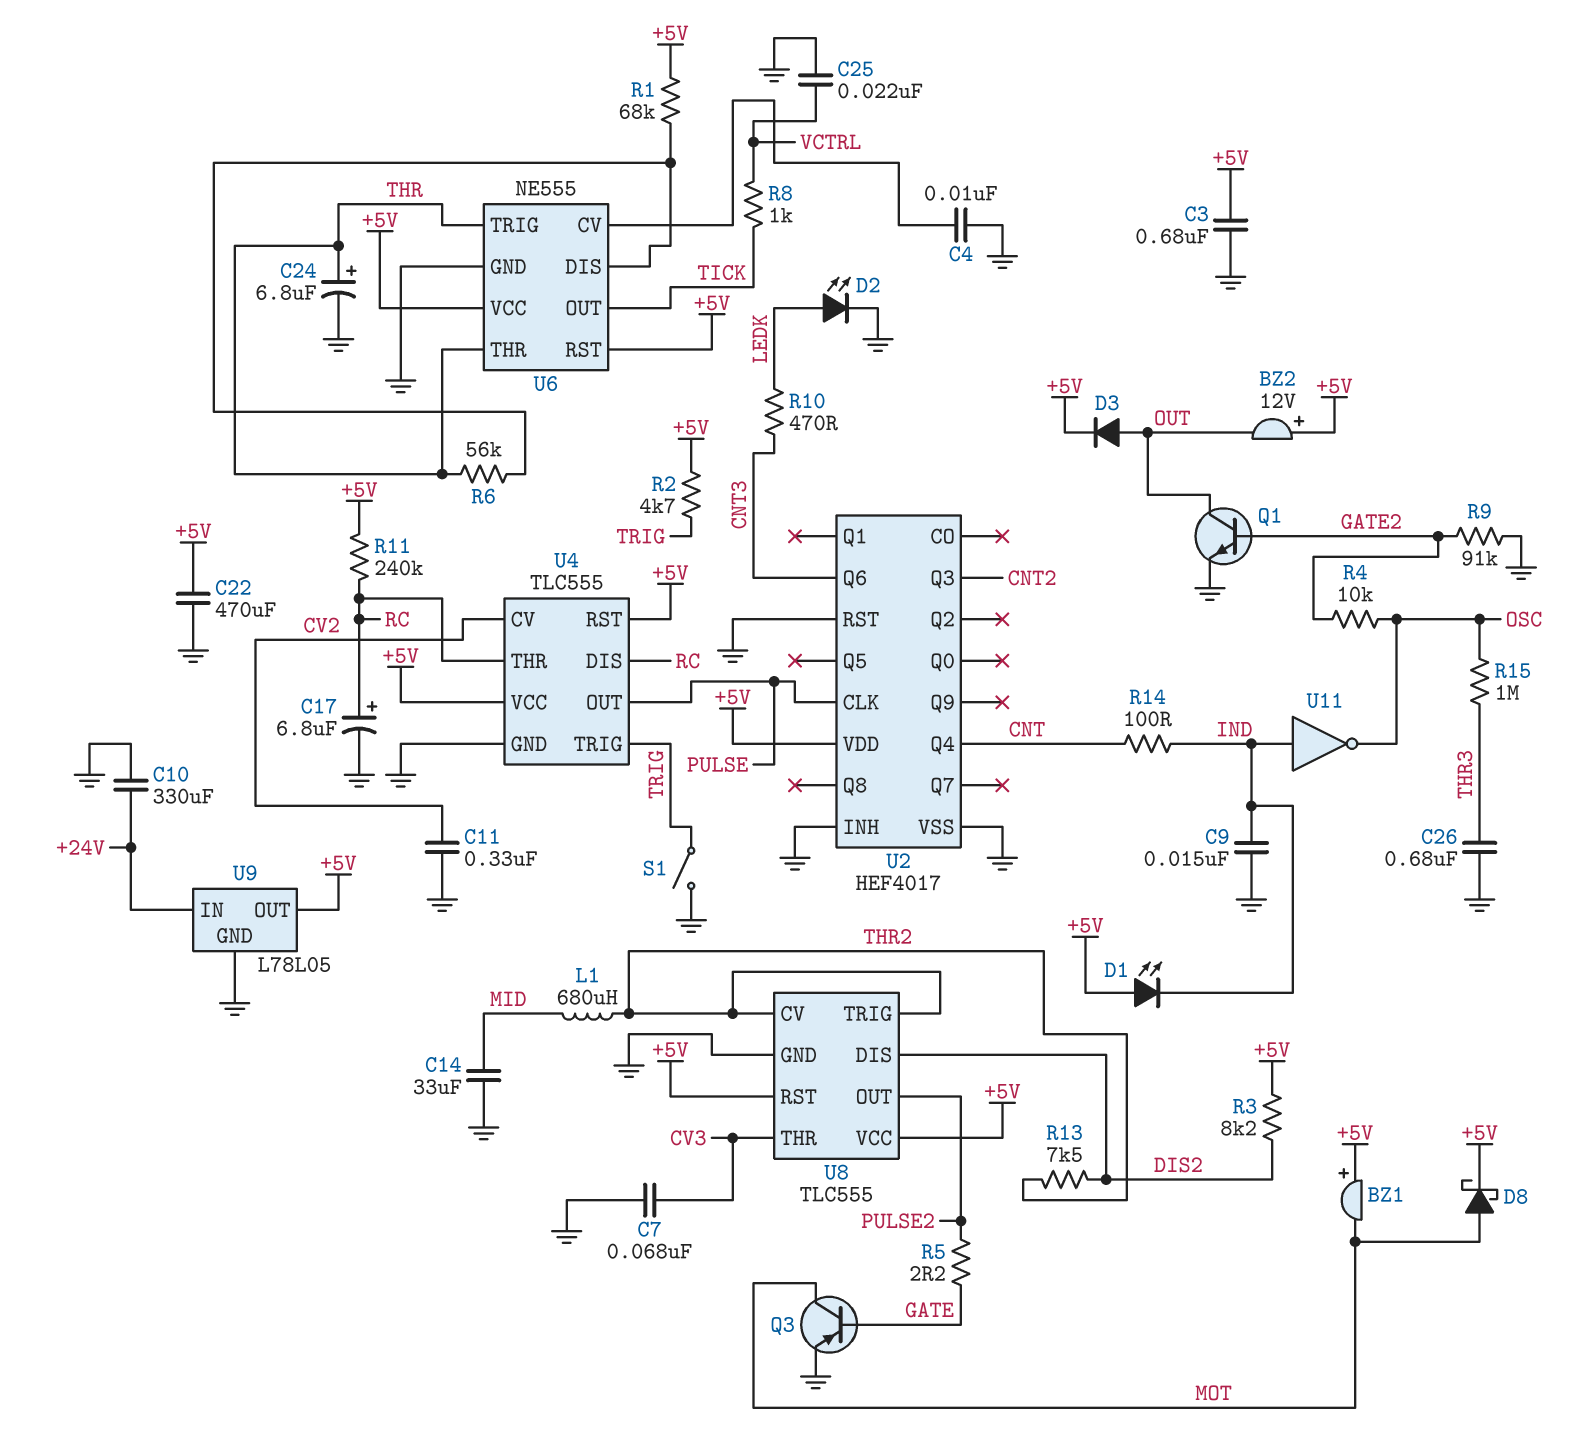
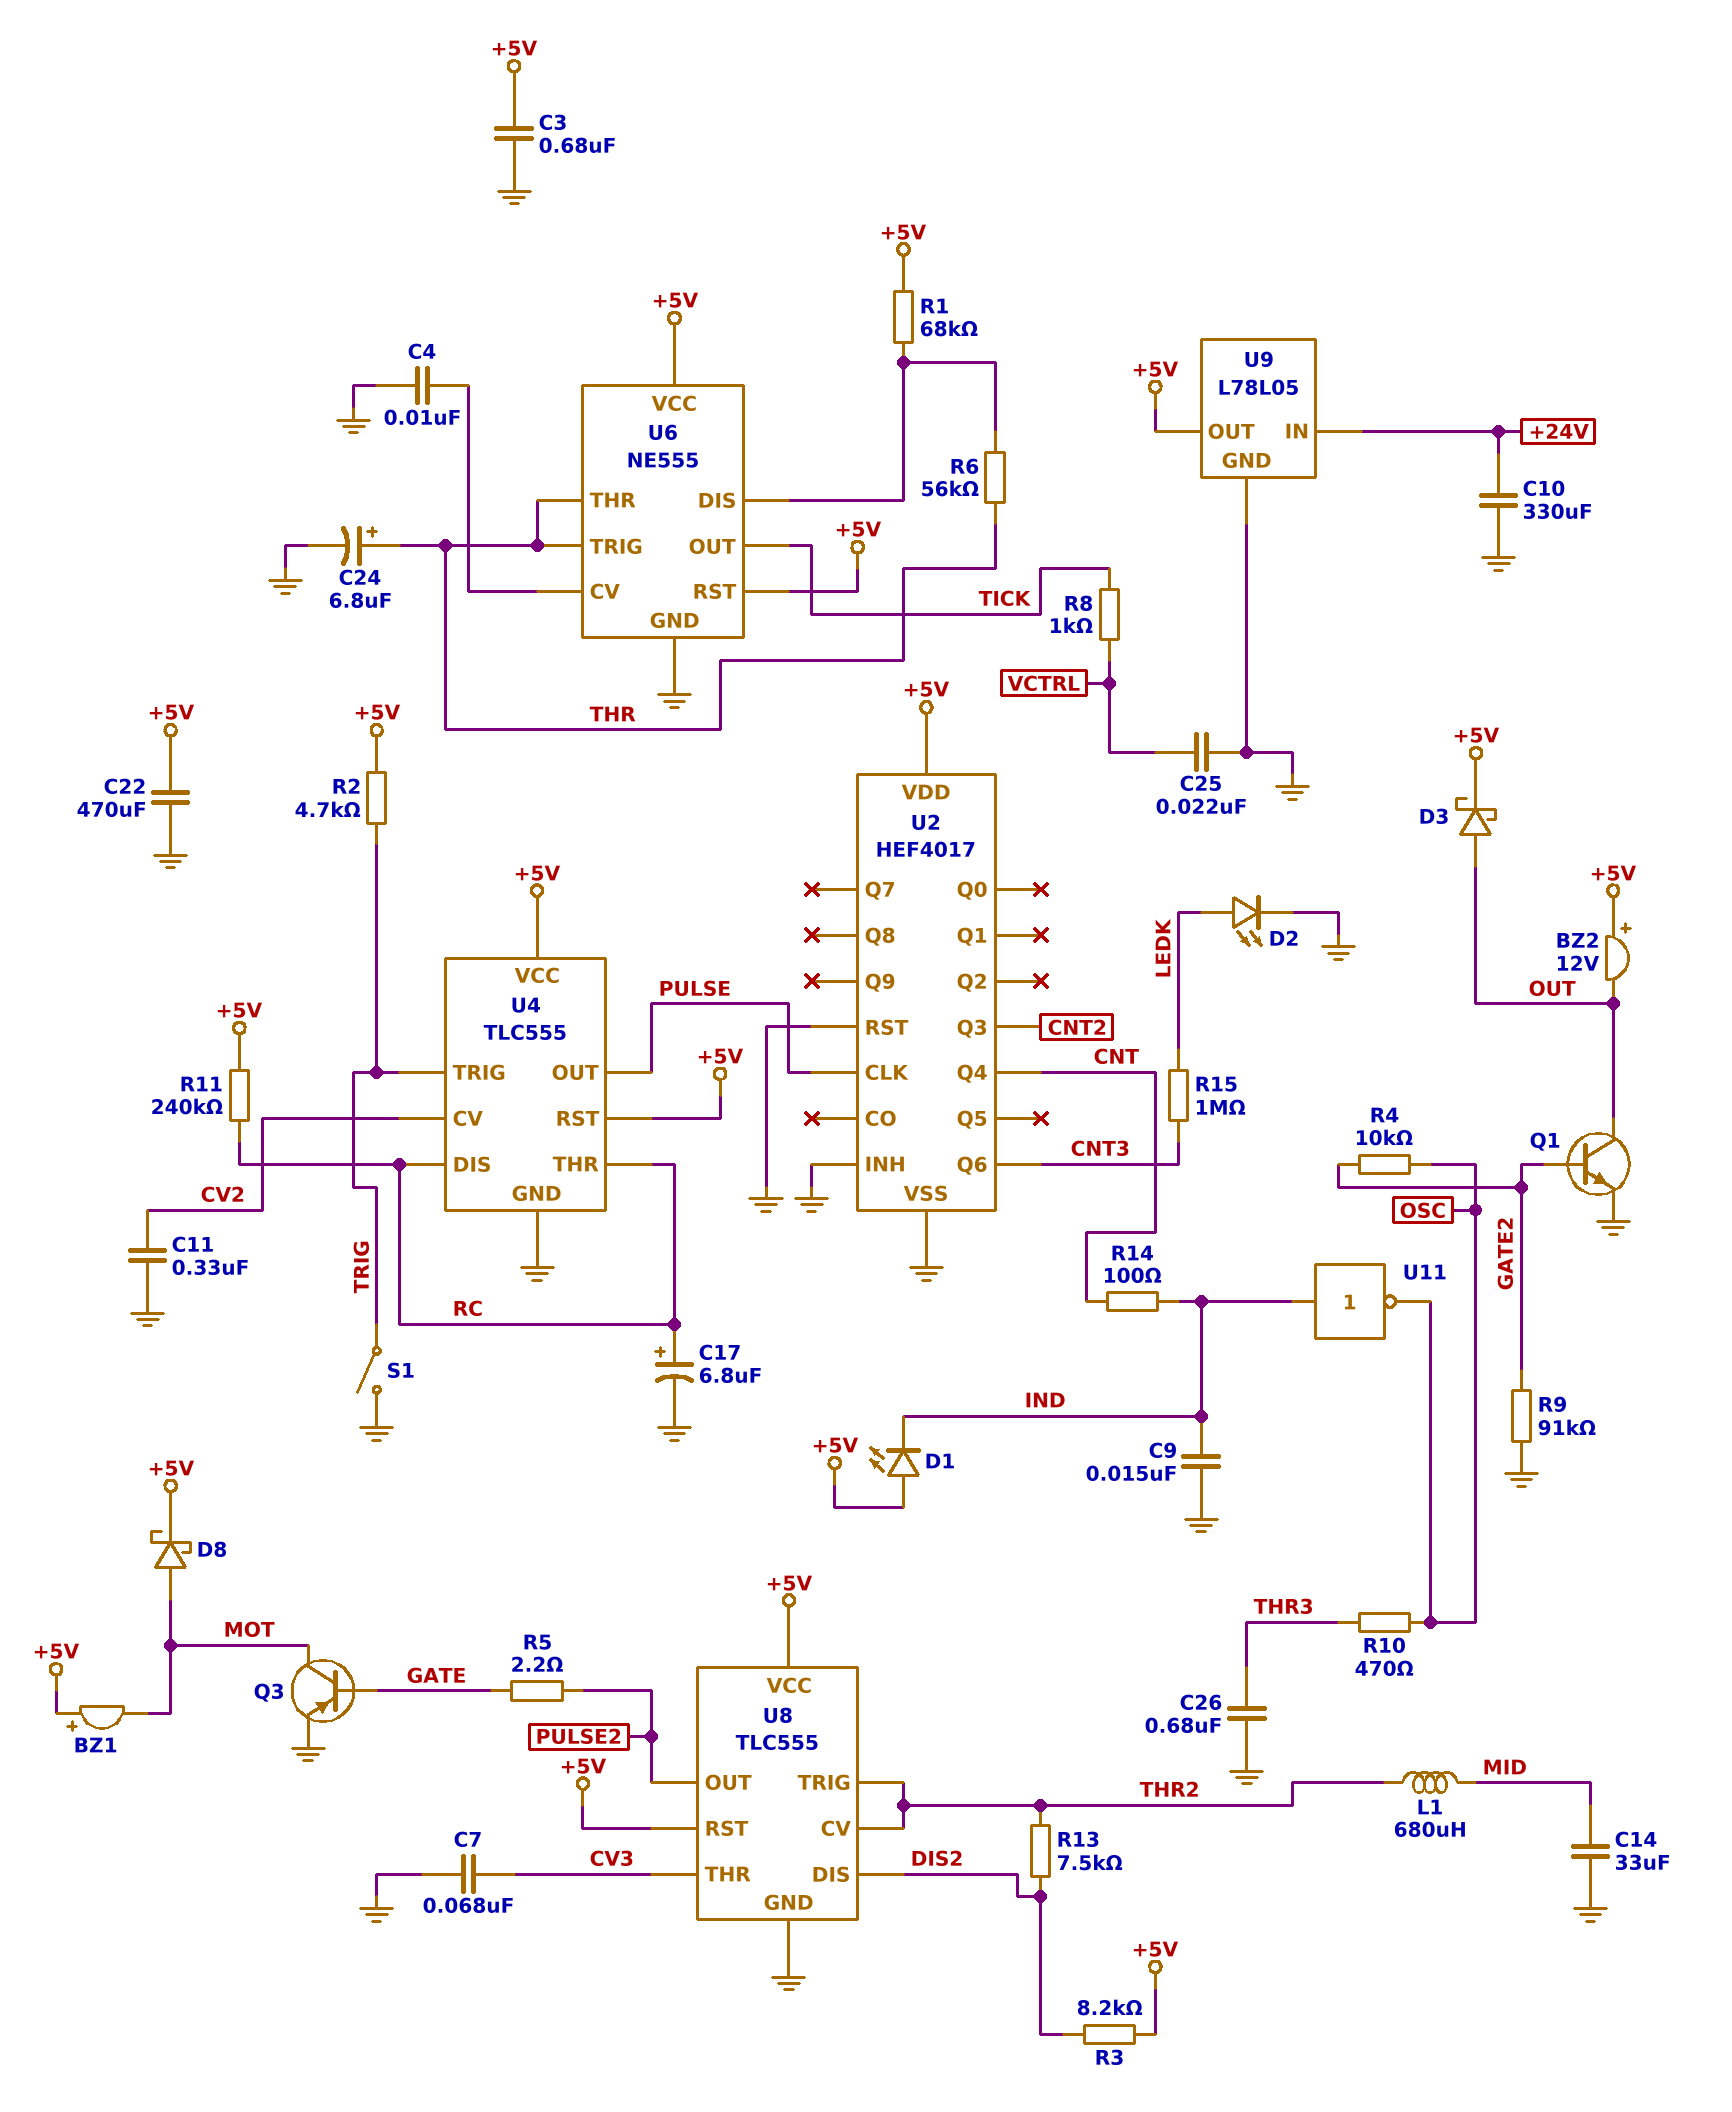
D3: diode (A OUT, K +5V) -> schottky (A OUT, K +5V)
R10: 470 (CNT3, LEDK) -> 470 (OSC, THR3)
R15: 1M (OSC, THR3) -> 1M (CNT3, LEDK)

